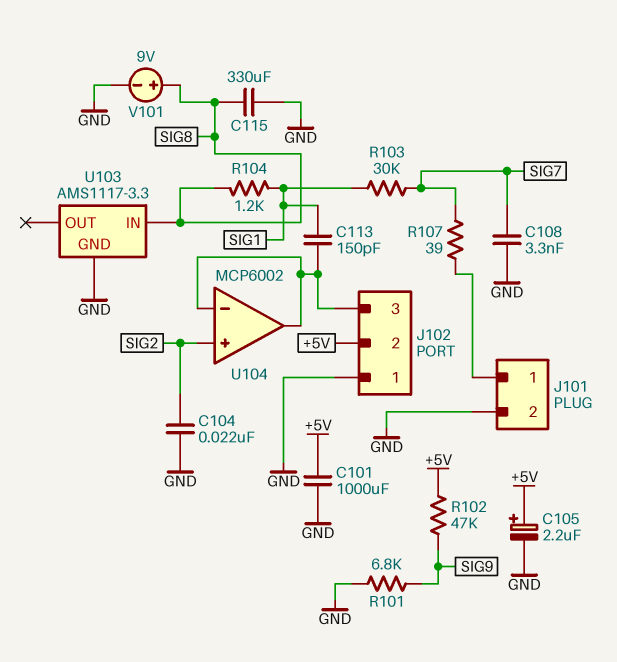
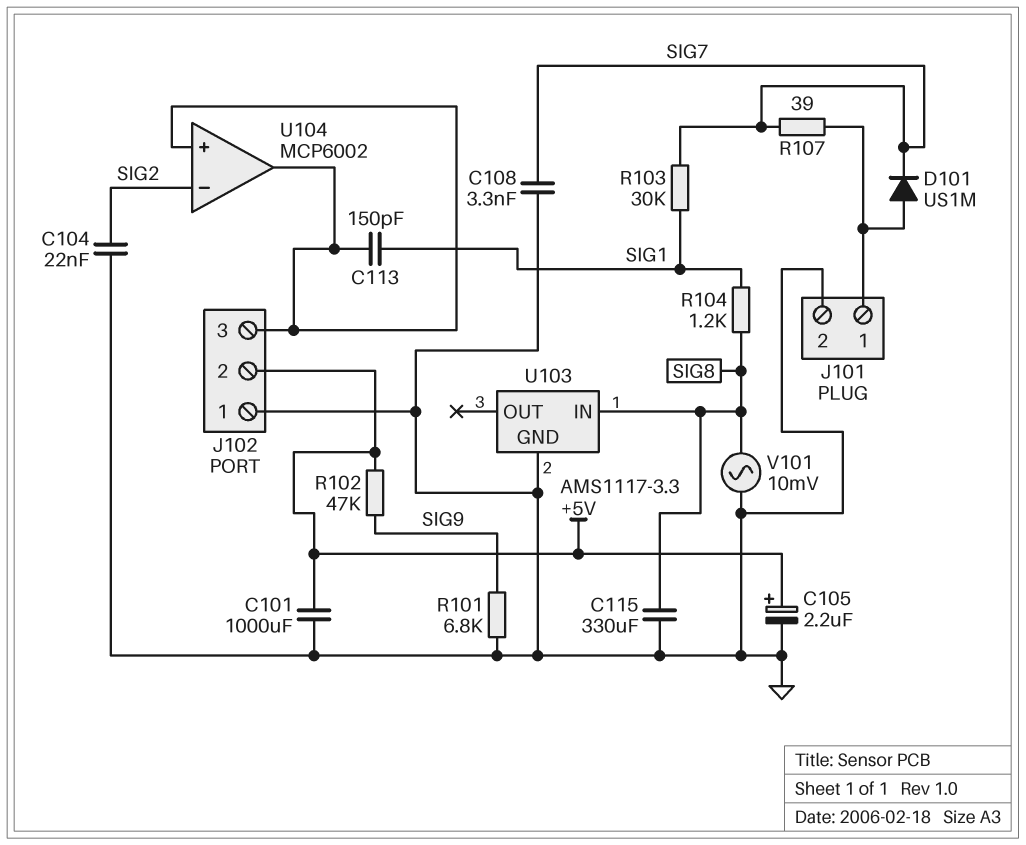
D101: none -> diode US1M (A J101/1, K SIG7)
U104 pin in+: SIG2 -> J102/3
U104 pin in-: J102/3 -> SIG2
V101: 9V (plus SIG8, minus GND) -> AC 10mV (GND, SIG8)

